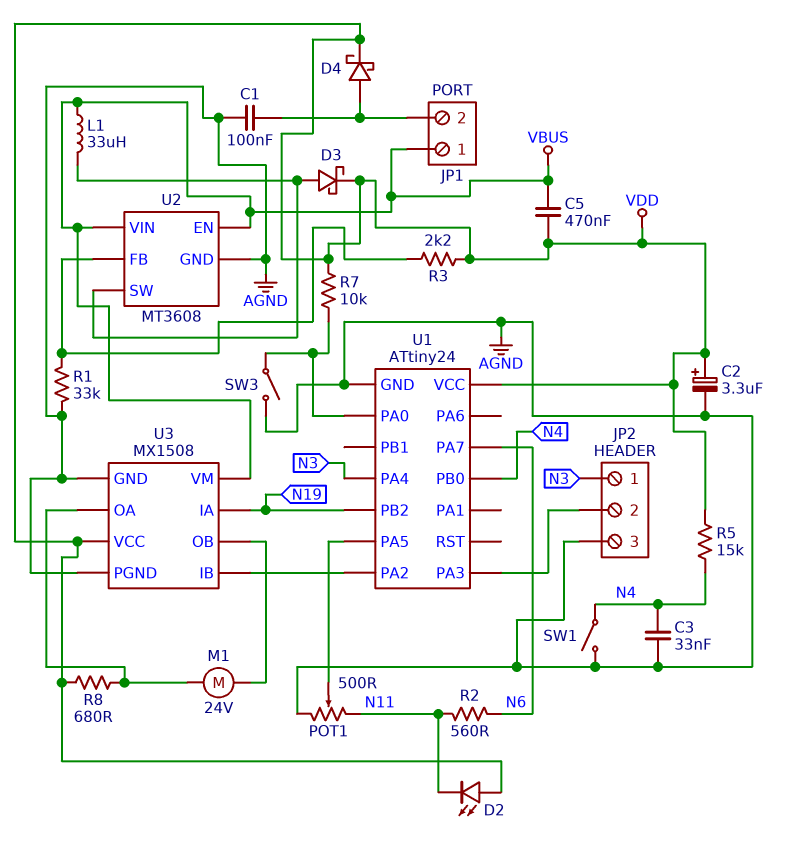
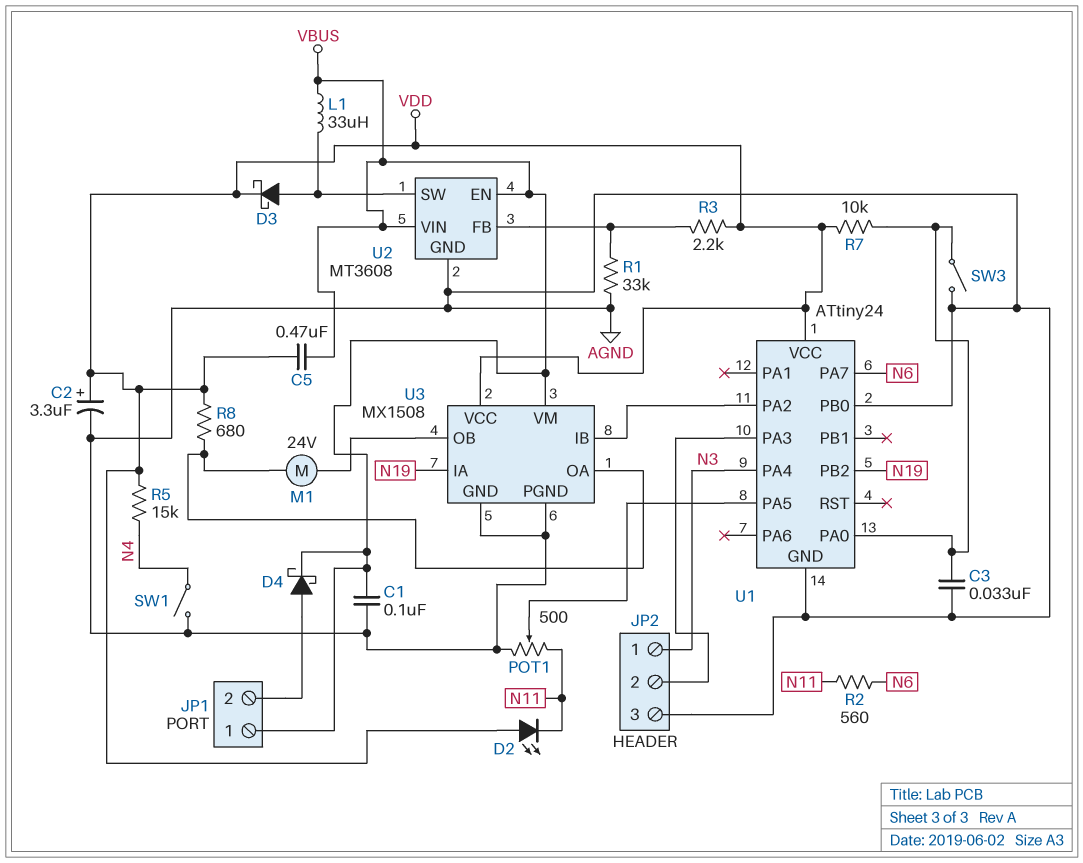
C1: 100nF (AGND, JP1/2) -> 100nF (AGND, VBUS)
C3: 33nF (AGND, N4) -> 33nF (AGND, U1/PA0)
D4: schottky (A JP1/2, K VDD) -> schottky (A JP1/2, K VBUS)
U1 pin PB0: N4 -> AGND

